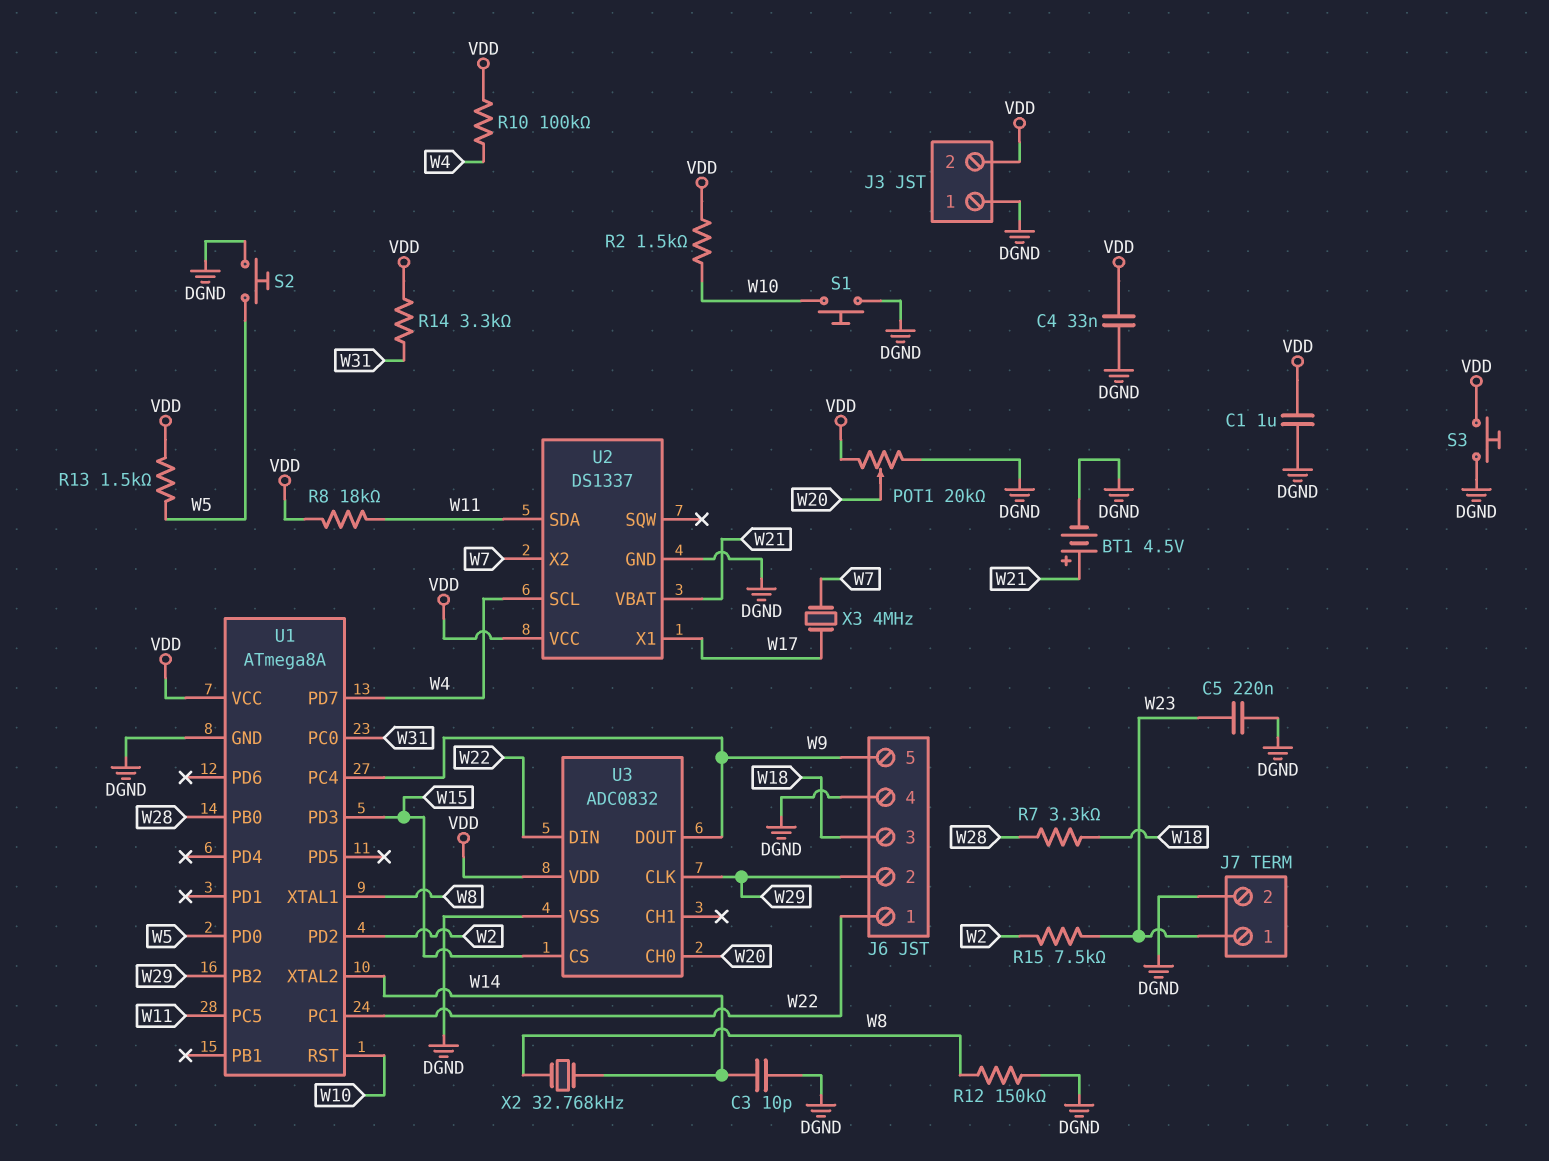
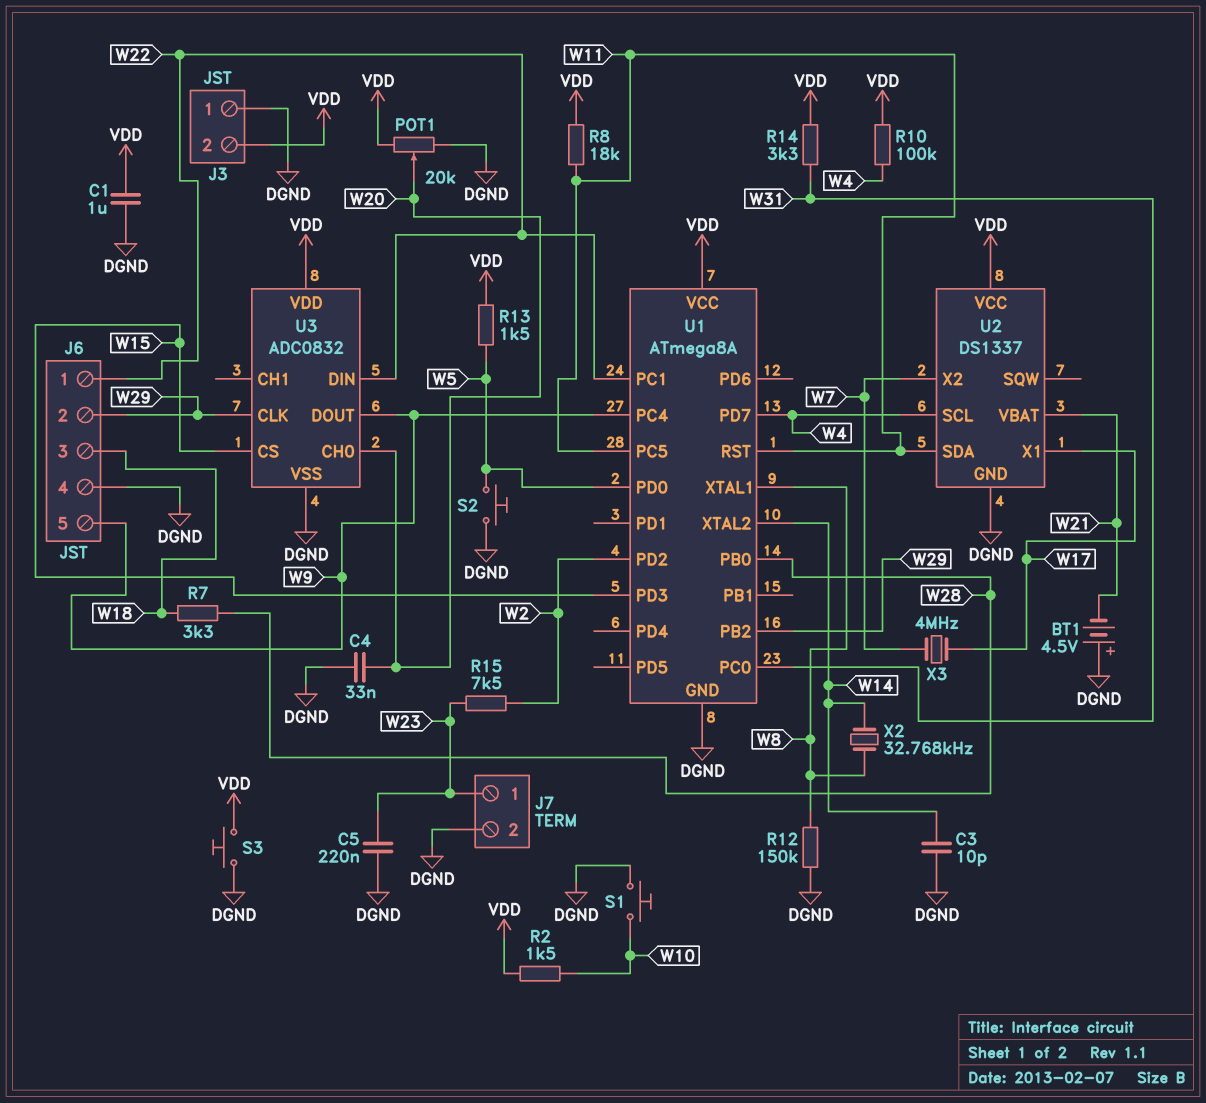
BT1: 4.5V (plus W21, minus DGND) -> 4.5V (plus DGND, minus W21)
C4: 33nF (DGND, VDD) -> 33nF (DGND, W20)
U1 pin RST: W10 -> W11

